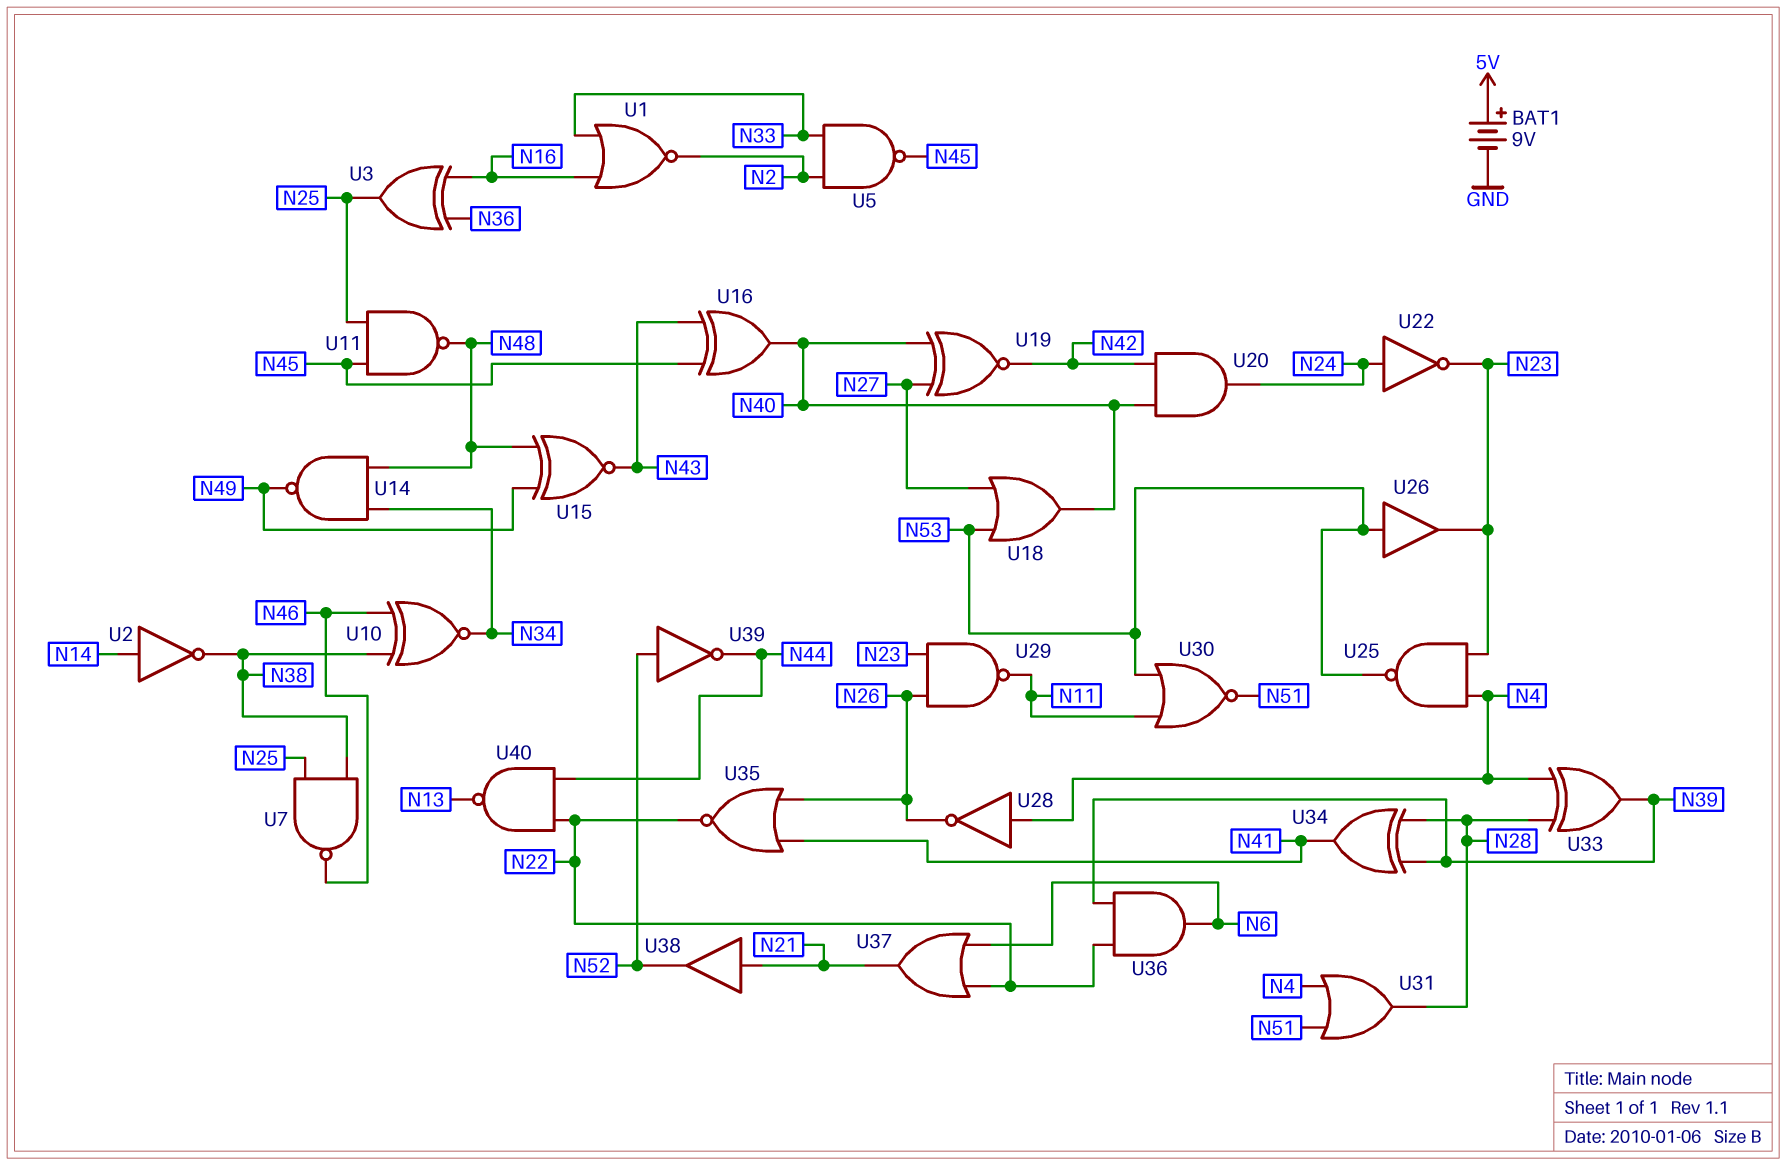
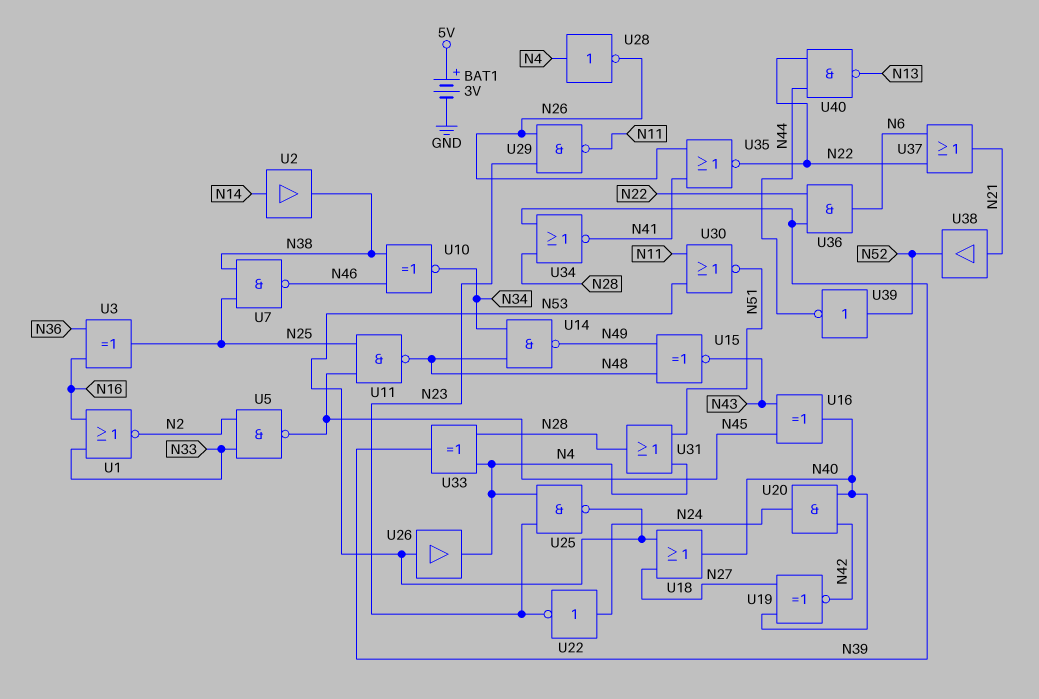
BAT1: 9V (plus 5V, minus GND) -> 3V (plus 5V, minus GND)
U2: NOT (in N14, out N38) -> buffer (in N14, out N38)
U26: buffer (in N53, out N23) -> buffer (in N53, out N4)
U34: XOR (in N28, in N39, out N41) -> NOR (in N28, in N39, out N41)

